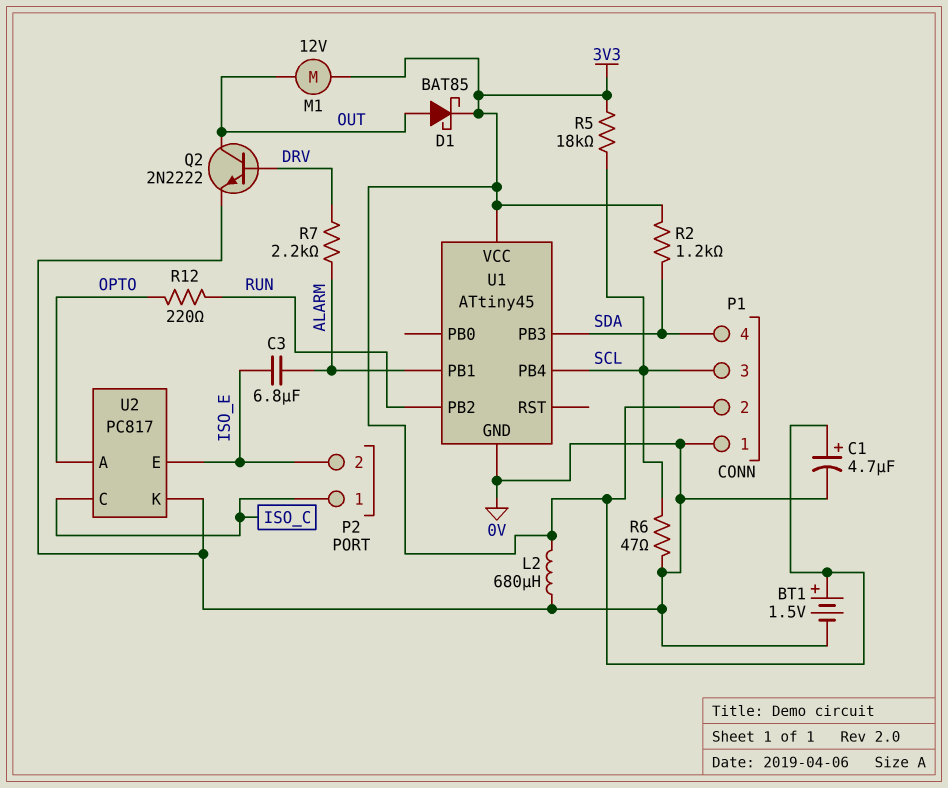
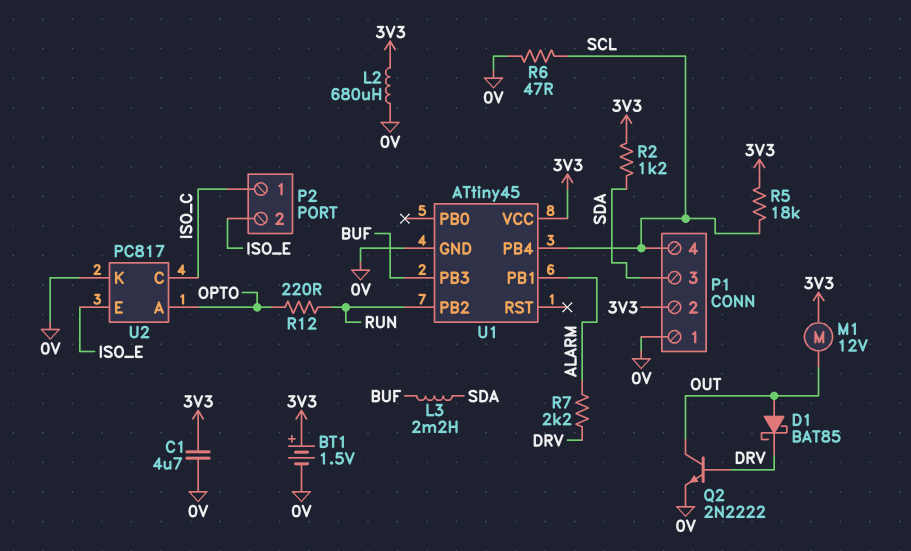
C1: 4.7uF (plus 3V3, minus 0V) -> 4.7uF (0V, 3V3)
C3: 6.8uF (ALARM, ISO_E) -> none
D1: schottky BAT85 (A OUT, K 3V3) -> schottky BAT85 (A OUT, K DRV)
L3: none -> 2.2mH (BUF, SDA)
P1 pin 3: SCL -> SDA
P1 pin 4: SDA -> SCL
U1 pin PB3: SDA -> BUF

